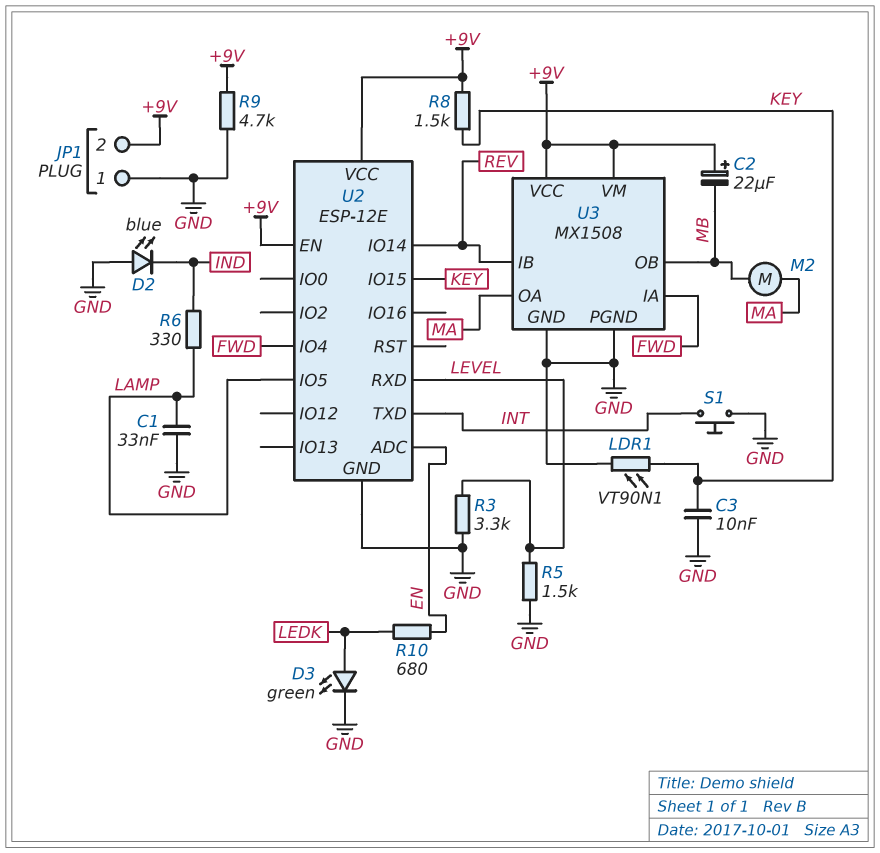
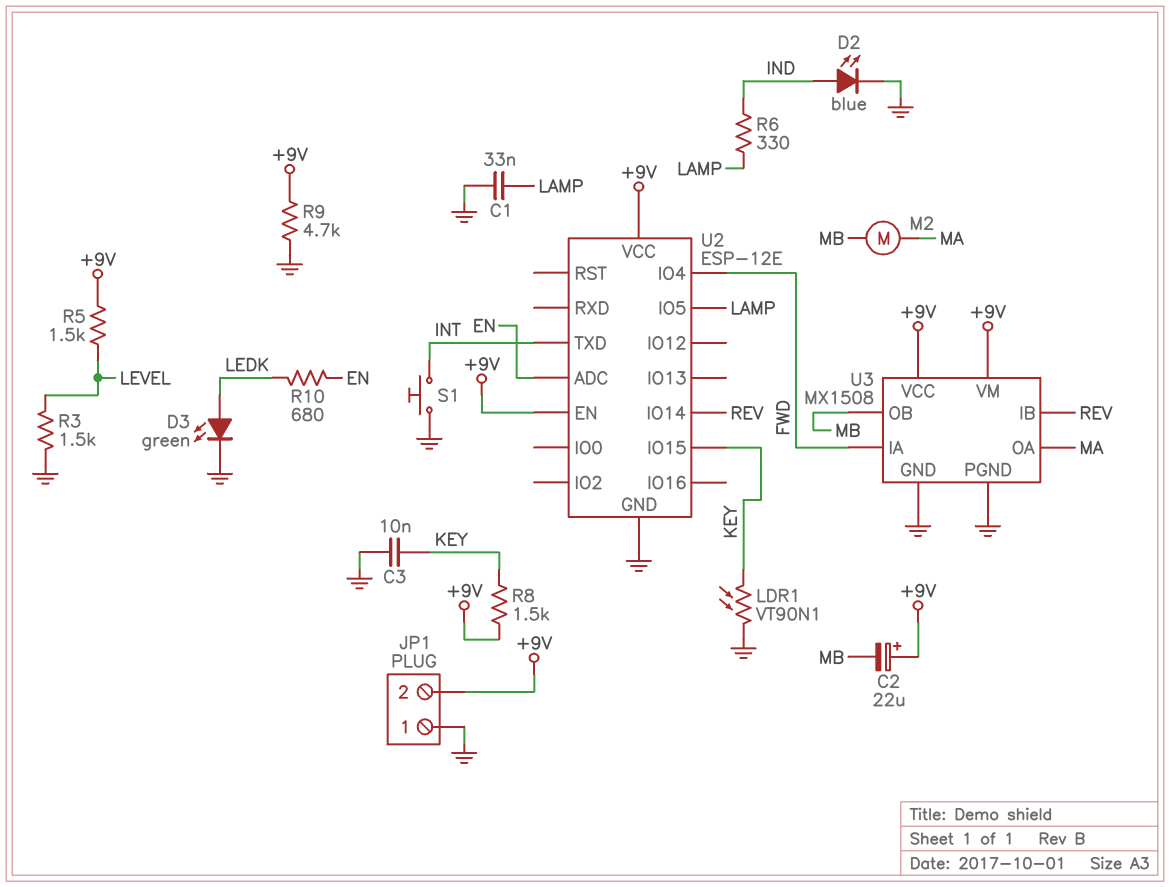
D2: LED blue (A GND, K IND) -> LED blue (A IND, K GND)
R3: 3.3k (GND, LEVEL) -> 1.5k (GND, LEVEL)
R5: 1.5k (GND, LEVEL) -> 1.5k (+9V, LEVEL)
U2 pin RXD: LEVEL -> none

